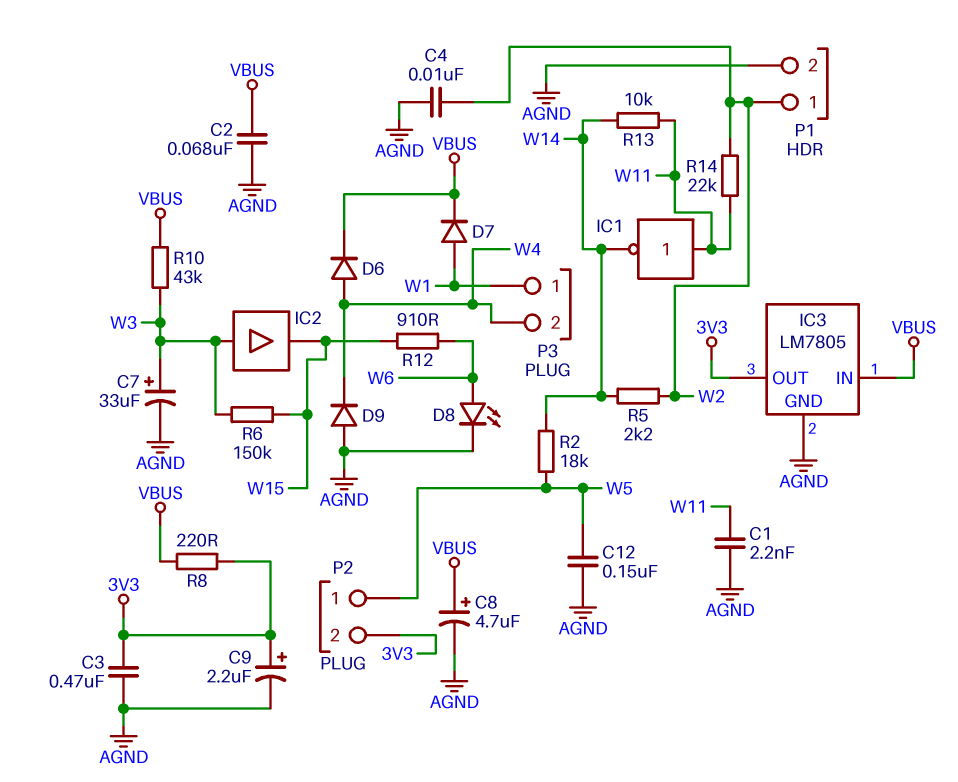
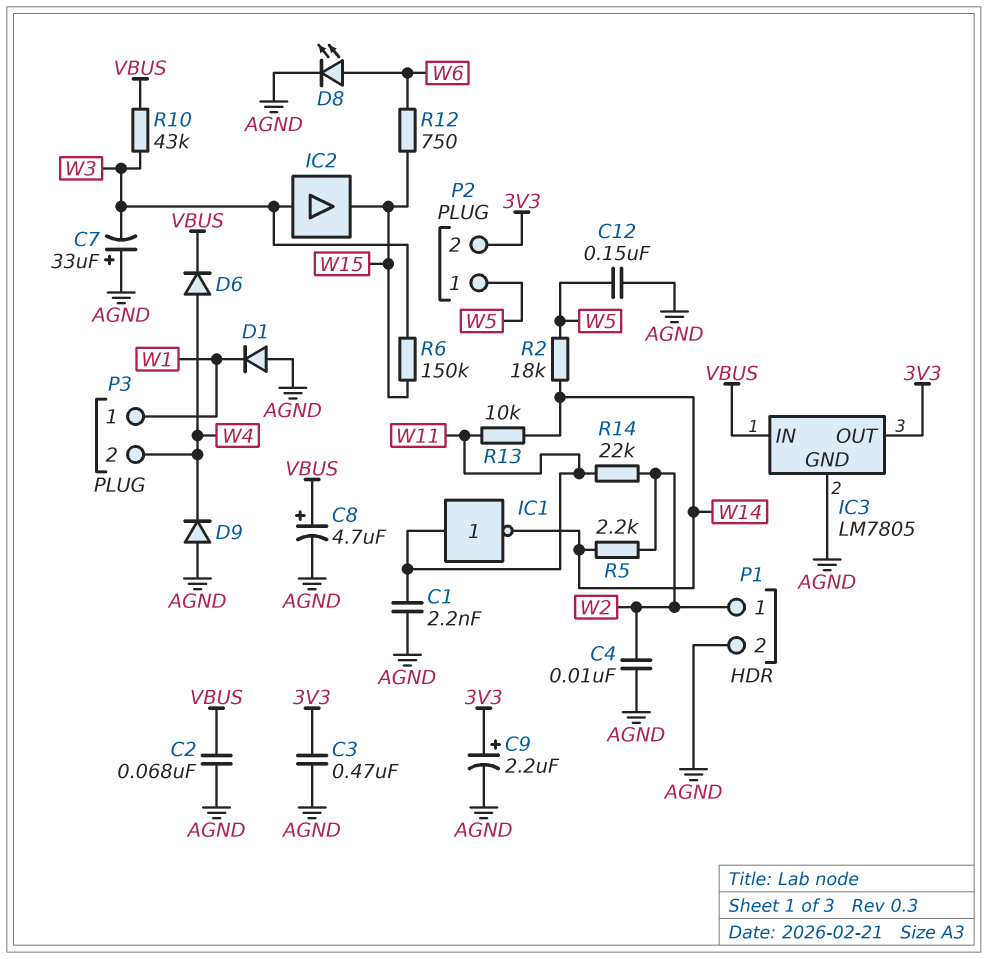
C7: 33uF (plus W3, minus AGND) -> 33uF (plus AGND, minus W3)
D1: none -> diode (A AGND, K W1)
D7: diode (A W1, K VBUS) -> none
R8: 220 (3V3, VBUS) -> none
R12: 910 (W6, W15) -> 750 (W6, W15)

